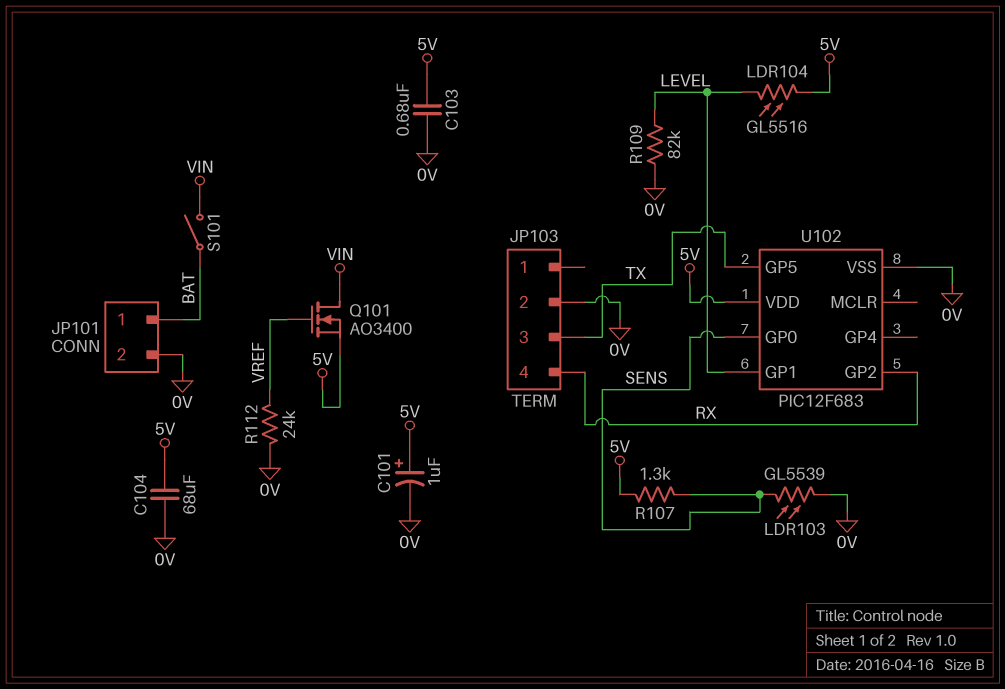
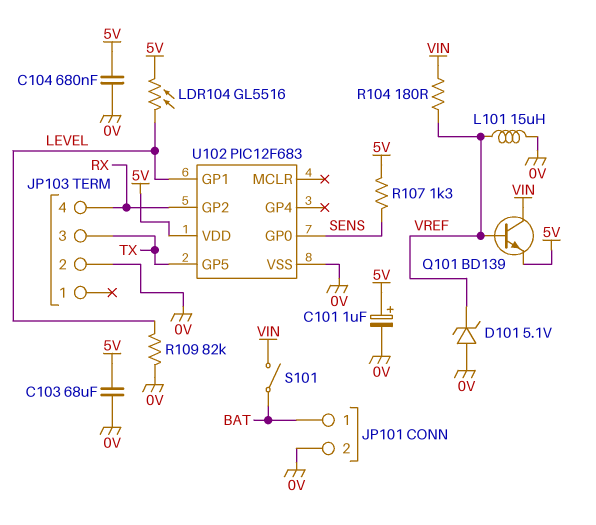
C103: 680nF (0V, 5V) -> 68uF (0V, 5V)
C104: 68uF (0V, 5V) -> 680nF (0V, 5V)
D101: none -> zener 5.1V (A 0V, K VREF)
L101: none -> 15uH (0V, VREF)
LDR103: GL5539 (0V, SENS) -> none
Q101: NMOS AO3400 (G VREF, D VIN, S 5V) -> NPN BD139 (B VREF, C VIN, E 5V)
R104: none -> 180 (VIN, VREF)
R112: 24k (0V, VREF) -> none

